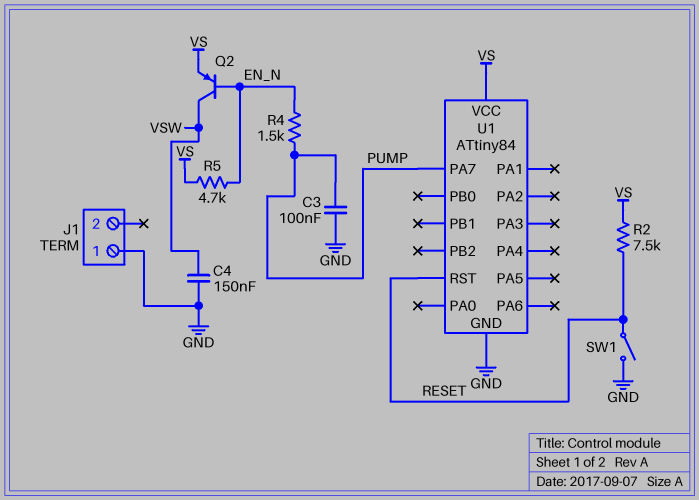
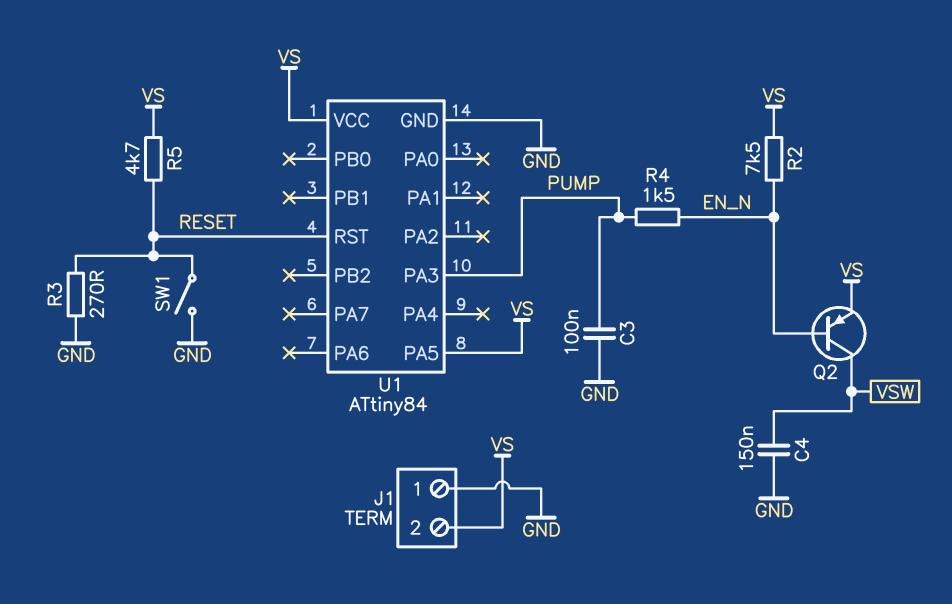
J1 pin 2: none -> VS
R2: 7.5k (RESET, VS) -> 7.5k (EN_N, VS)
R3: none -> 270 (GND, RESET)
R5: 4.7k (EN_N, VS) -> 4.7k (RESET, VS)
U1 pin PA3: none -> PUMP
U1 pin PA5: none -> VS
U1 pin PA7: PUMP -> none

